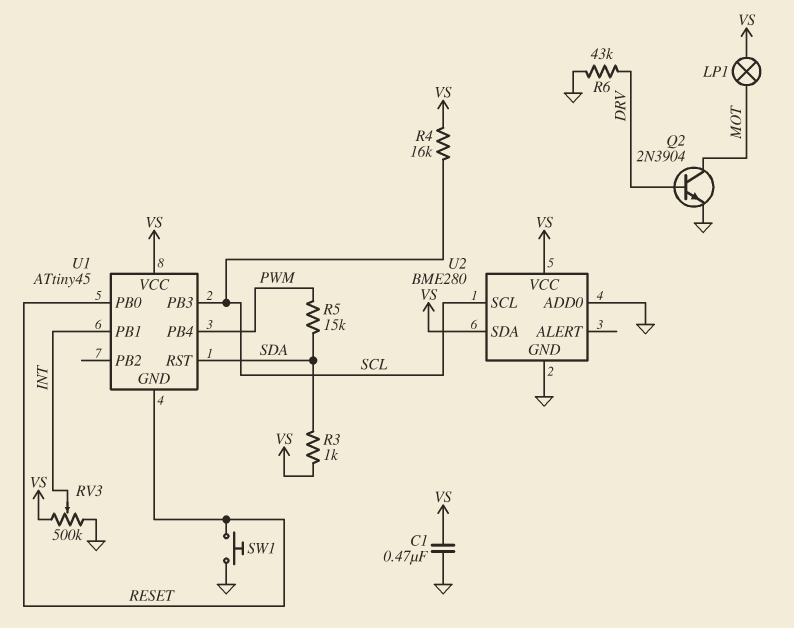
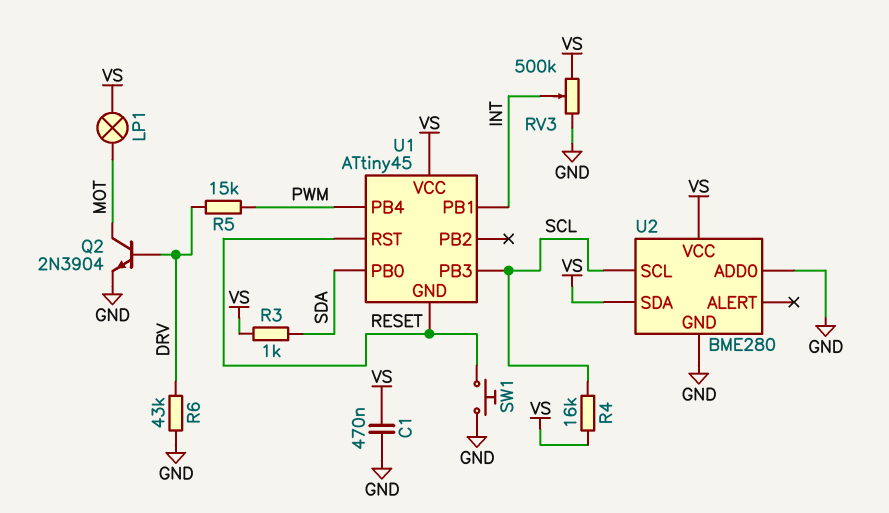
R5: 15k (PWM, SDA) -> 15k (DRV, PWM)
U1 pin PB0: RESET -> SDA
U1 pin RST: SDA -> RESET

